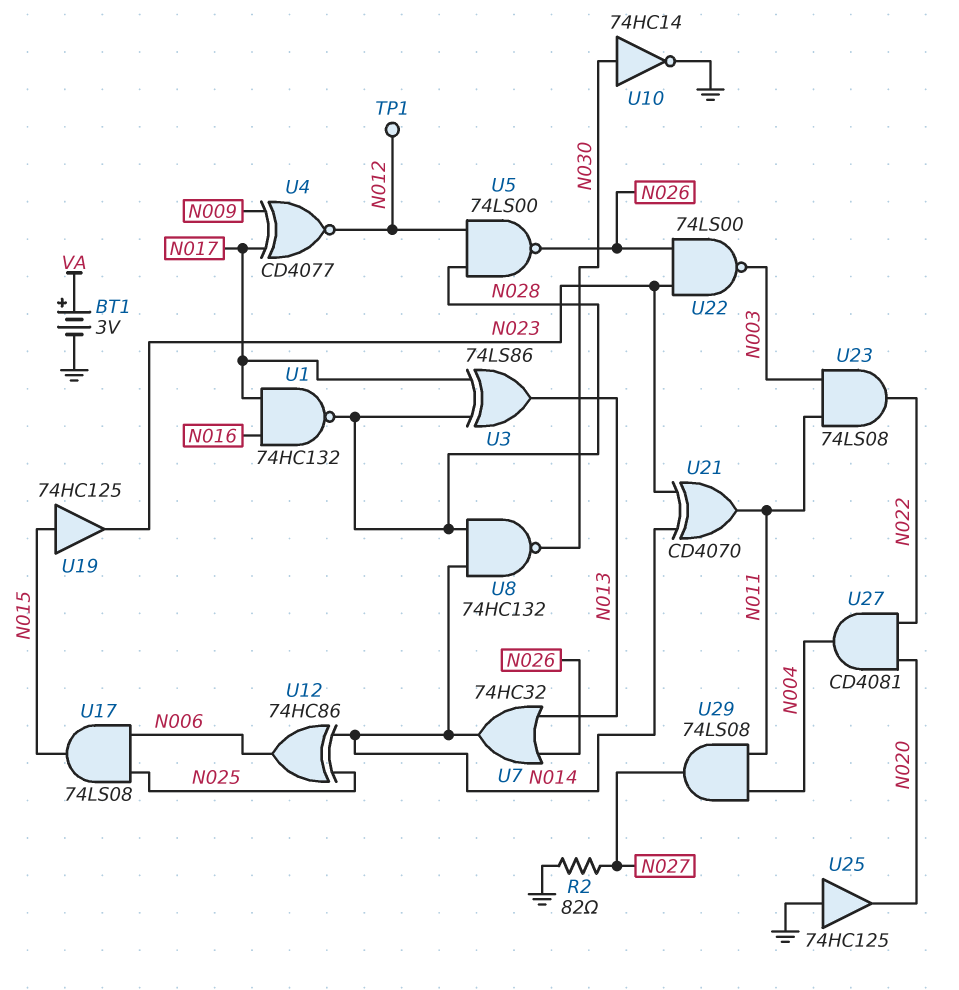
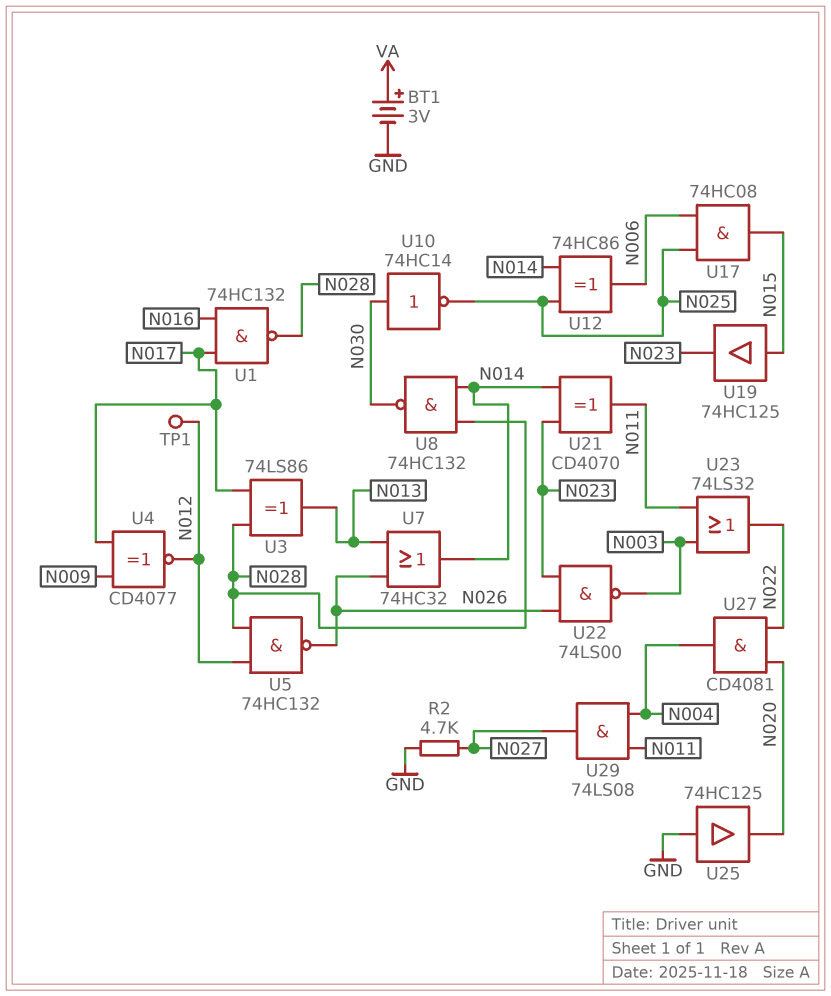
R2: 82 (GND, N027) -> 4.7k (GND, N027)
U5: NAND 74LS00 (in N012, in N028, out N026) -> NAND 74HC132 (in N012, in N028, out N026)
U10: NOT 74HC14 (in N030, out GND) -> NOT 74HC14 (in N030, out N025)
U17: AND 74LS08 (in N006, in N025, out N015) -> AND 74HC08 (in N006, in N025, out N015)
U23: AND 74LS08 (in N003, in N011, out N022) -> OR 74LS32 (in N003, in N011, out N022)

